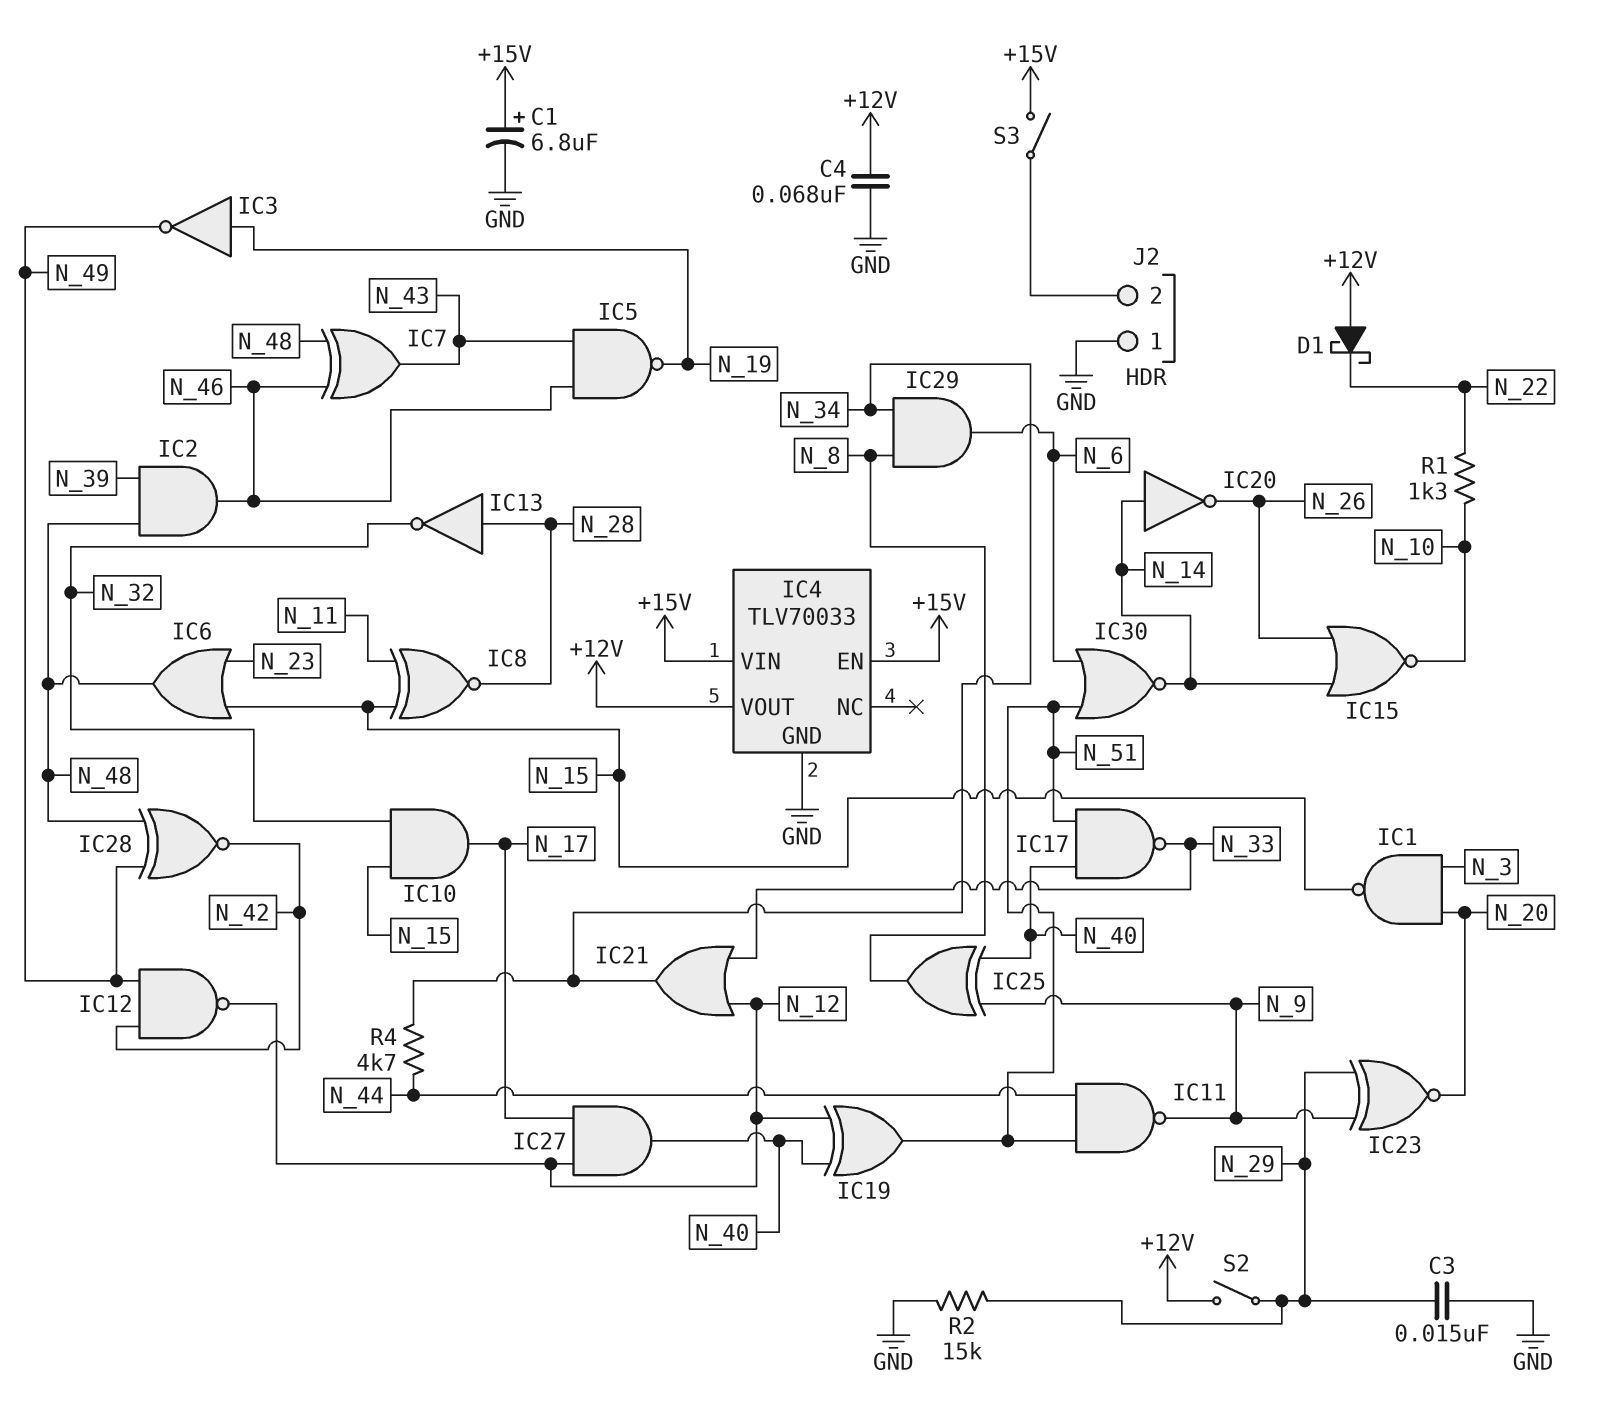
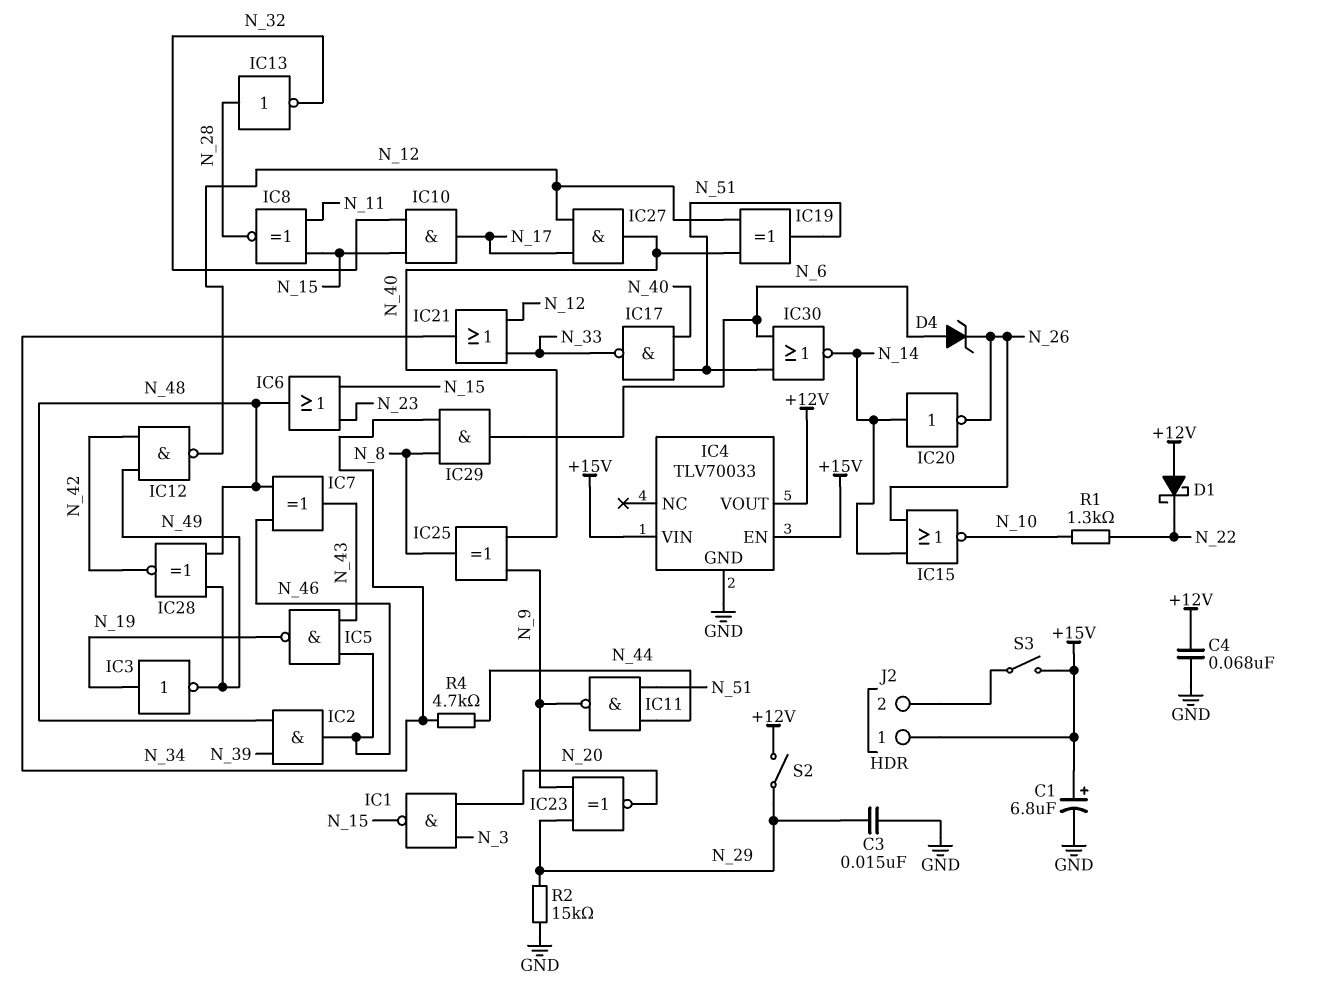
D4: none -> zener (A N_6, K N_26)
J2 pin 1: GND -> +15V

